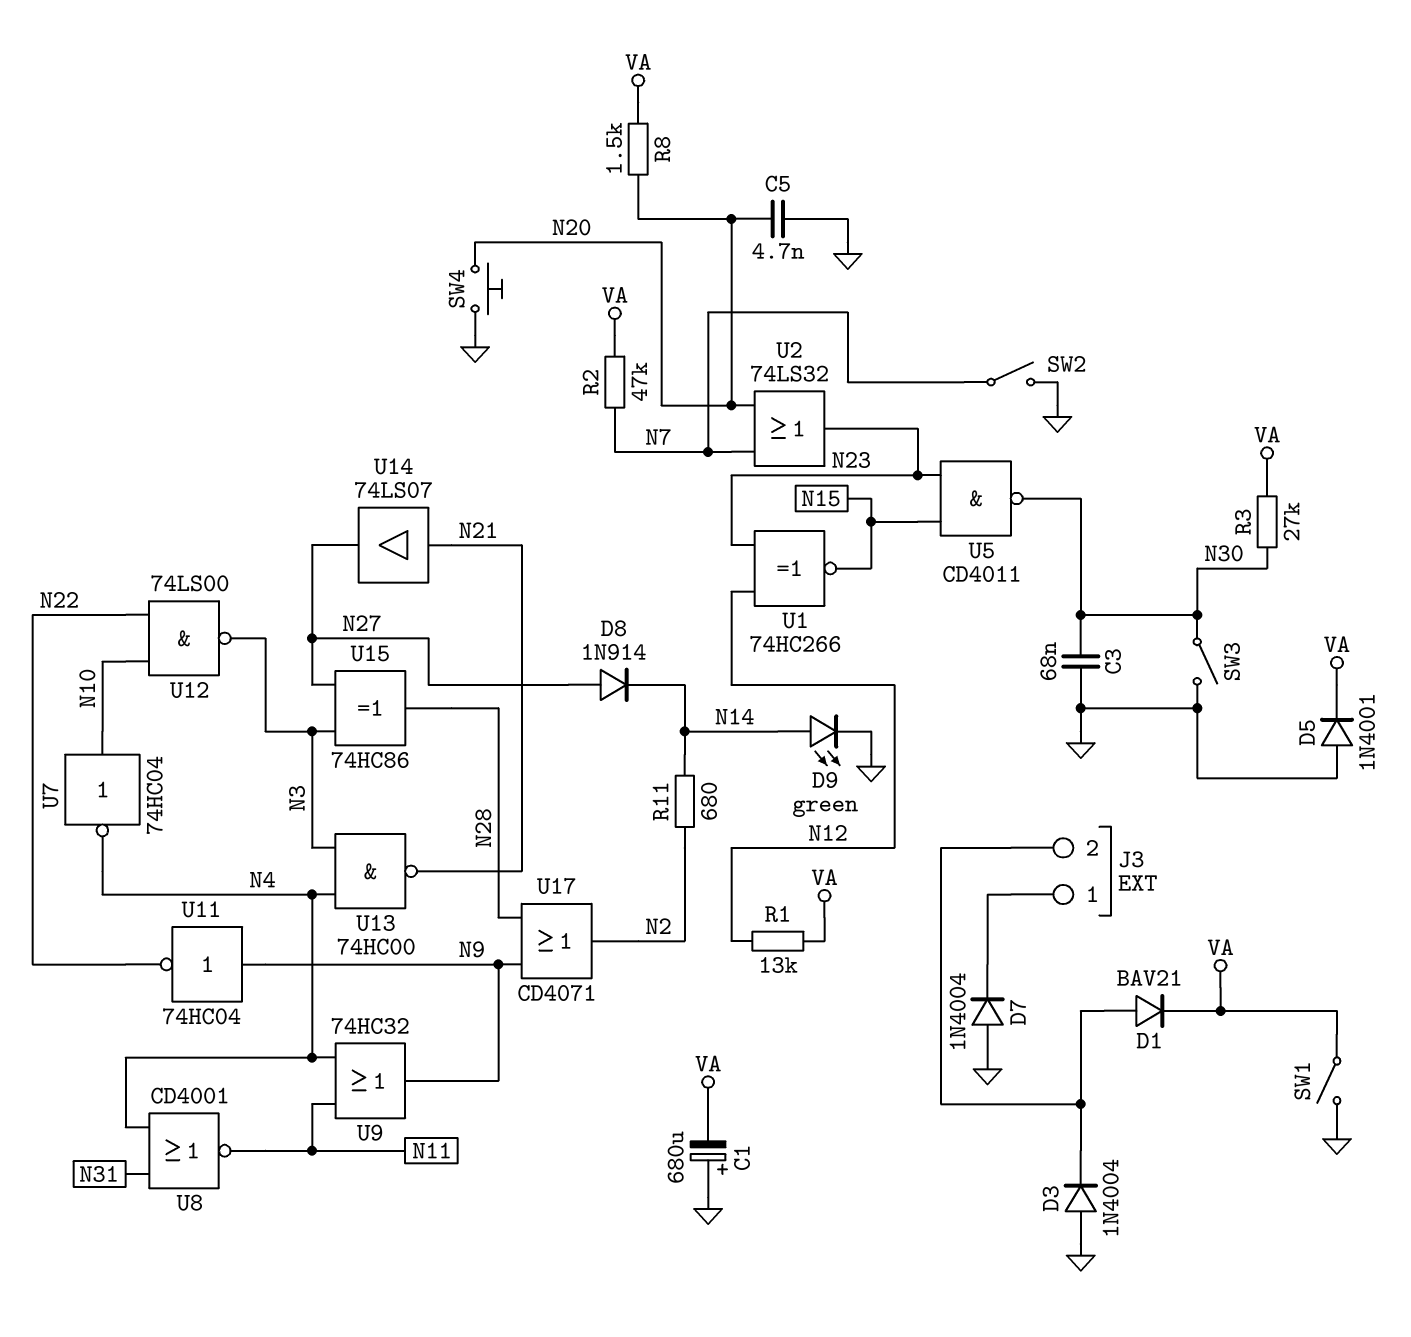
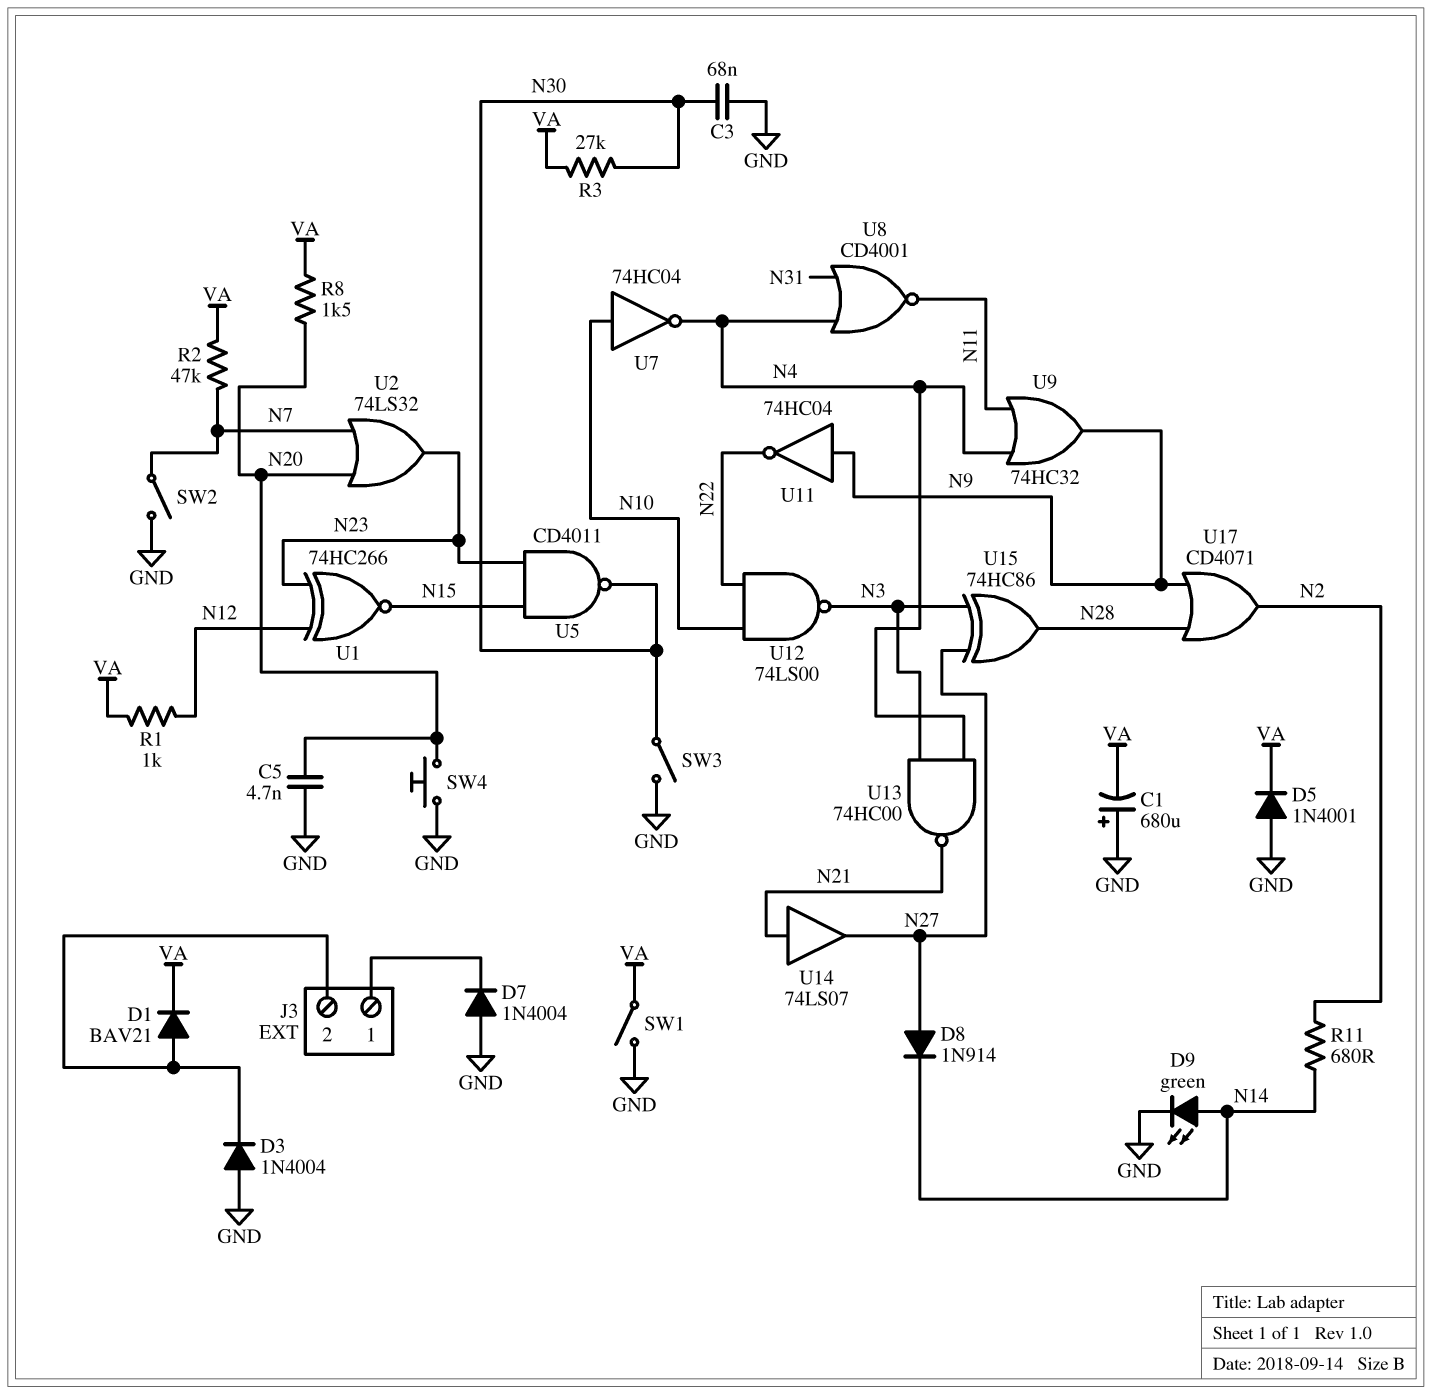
R1: 13k (N12, VA) -> 1k (N12, VA)

